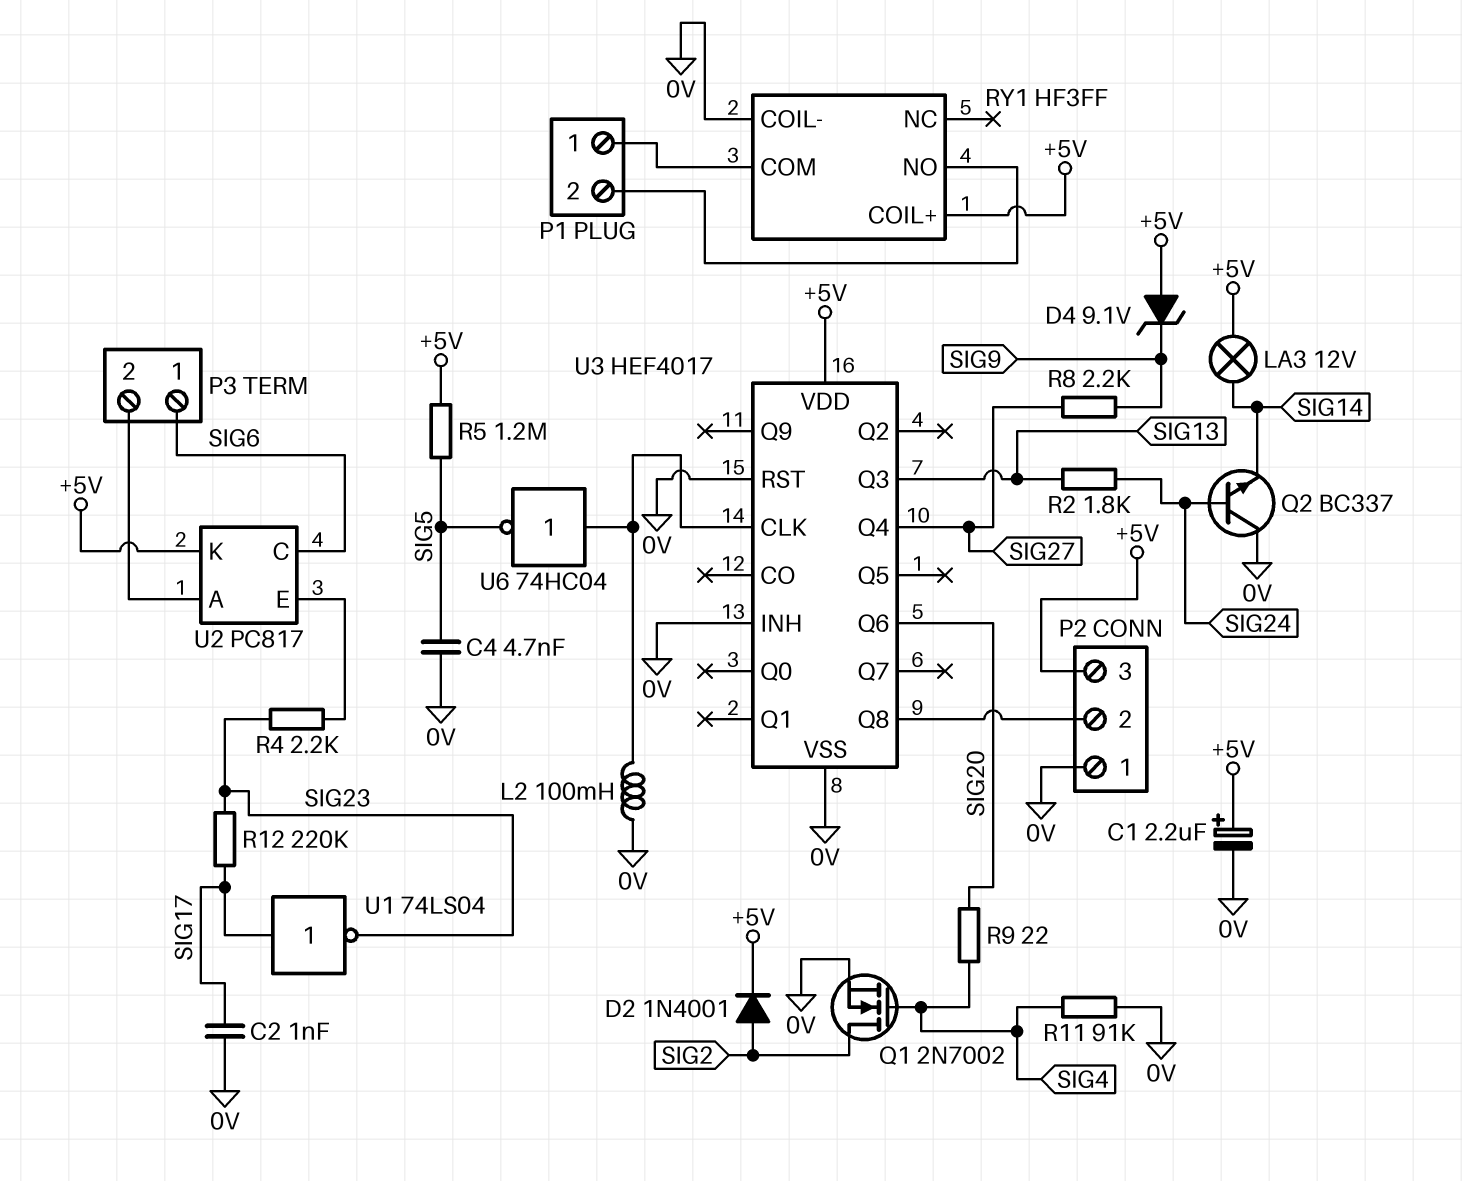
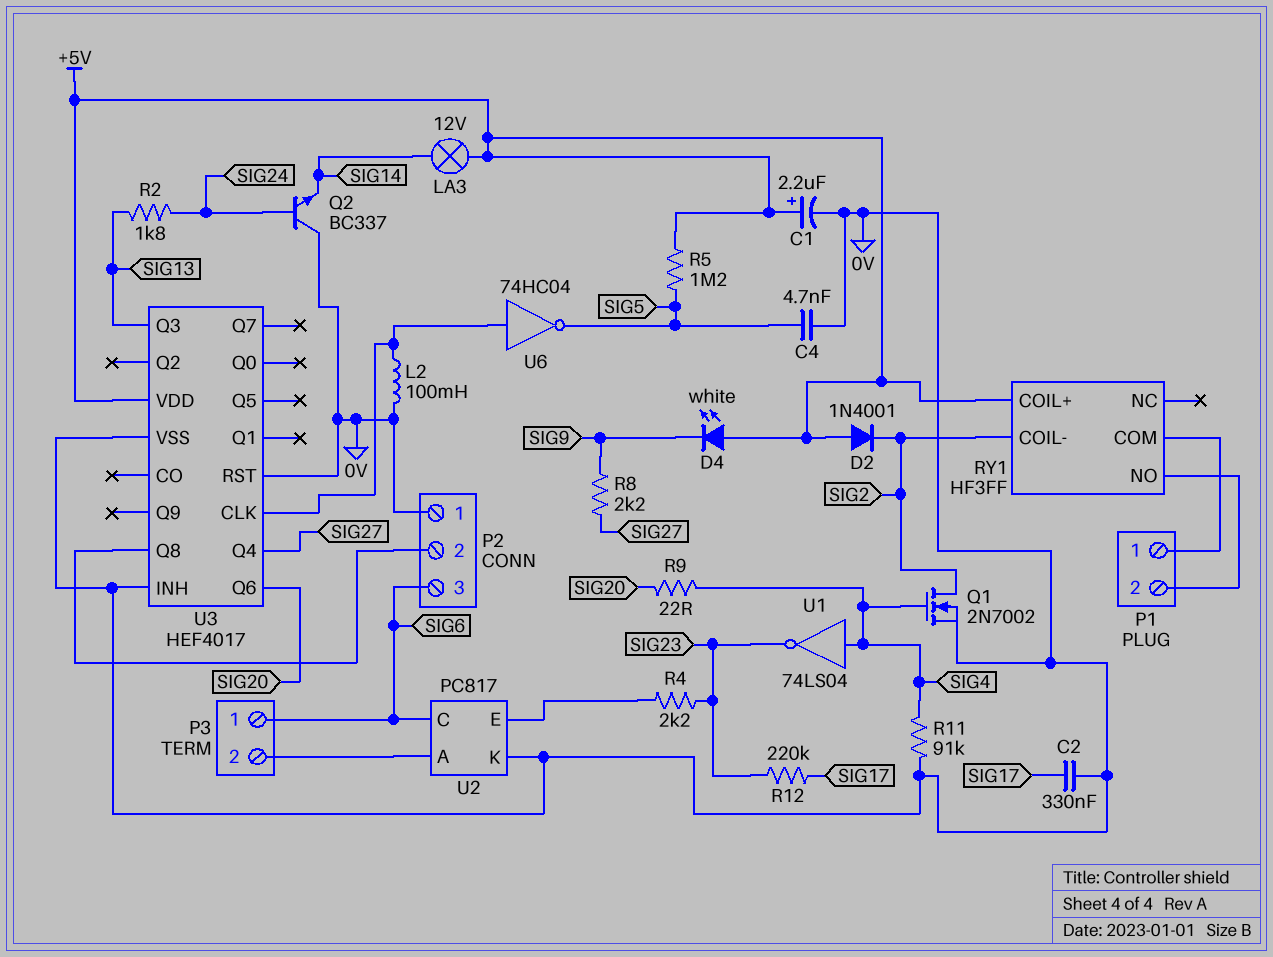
C2: 1nF (0V, SIG17) -> 330nF (0V, SIG17)
D2: diode 1N4001 (A SIG2, K +5V) -> diode 1N4001 (A +5V, K SIG2)
D4: zener 9.1V (A +5V, K SIG9) -> LED white (A +5V, K SIG9)
P2 pin 3: +5V -> SIG6
RY1 pin COIL-: 0V -> SIG2
U1: NOT 74LS04 (in SIG17, out SIG23) -> NOT 74LS04 (in SIG4, out SIG23)
U2 pin K: +5V -> 0V

